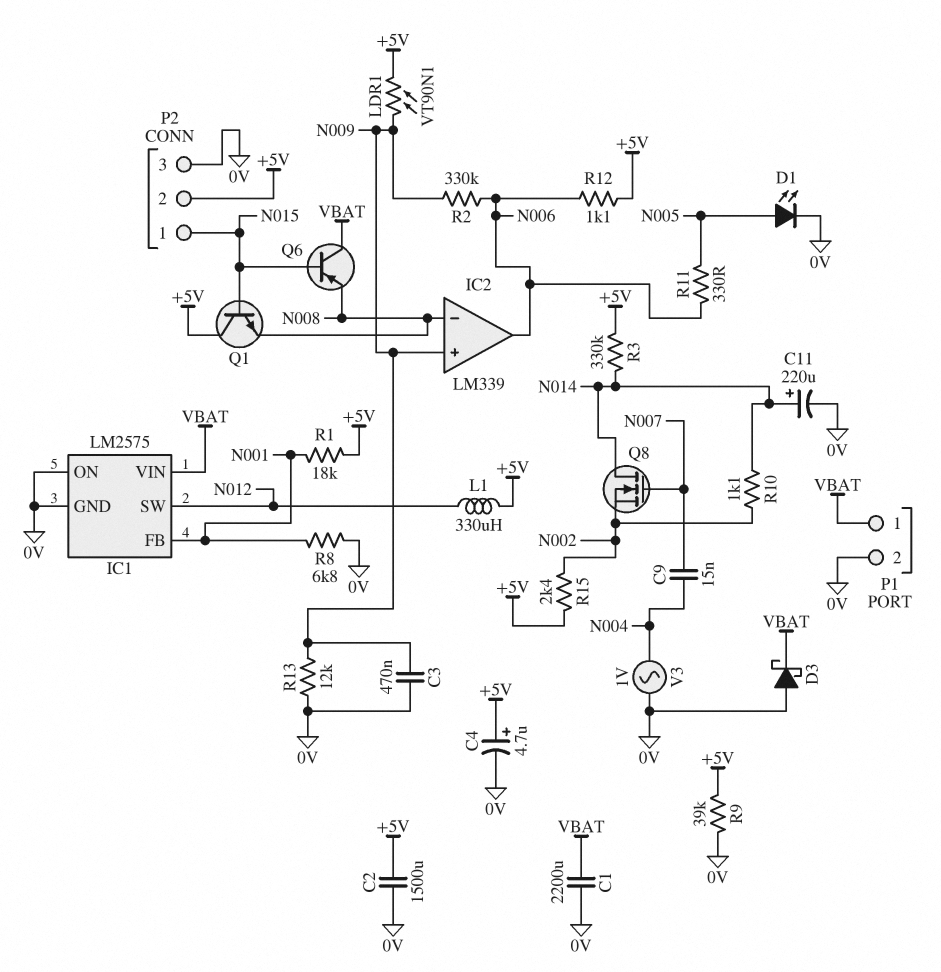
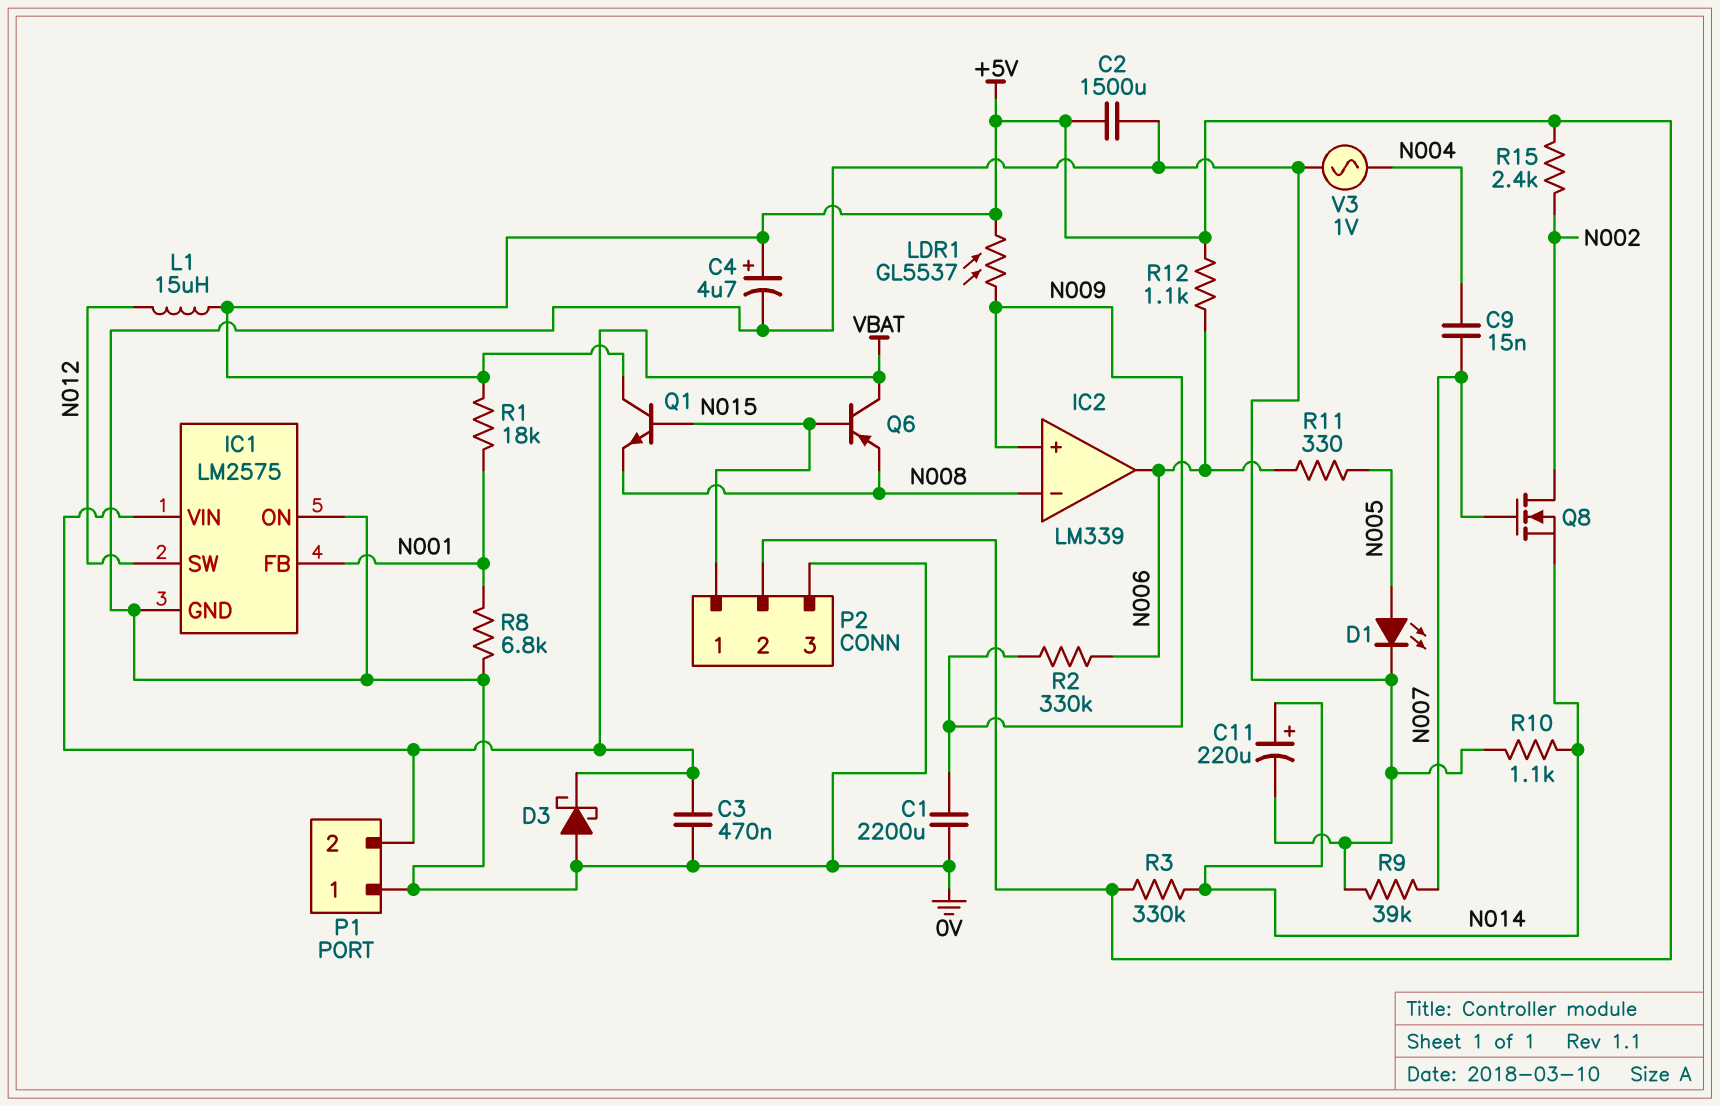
C1: 2200uF (0V, VBAT) -> 2200uF (0V, N009)
C3: 470nF (0V, N009) -> 470nF (0V, VBAT)
L1: 330uH (+5V, N012) -> 15uH (+5V, N012)
LDR1: VT90N1 (+5V, N009) -> GL5537 (+5V, N009)
P1 pin 1: VBAT -> 0V
P1 pin 2: 0V -> VBAT
Q8: NMOS (G N007, D N014, S N002) -> NMOS (G N007, D N002, S N014)
R9: 39k (+5V, 0V) -> 39k (0V, N007)
R10: 1.1k (N002, N014) -> 1.1k (0V, N014)
R13: 12k (0V, N009) -> none

